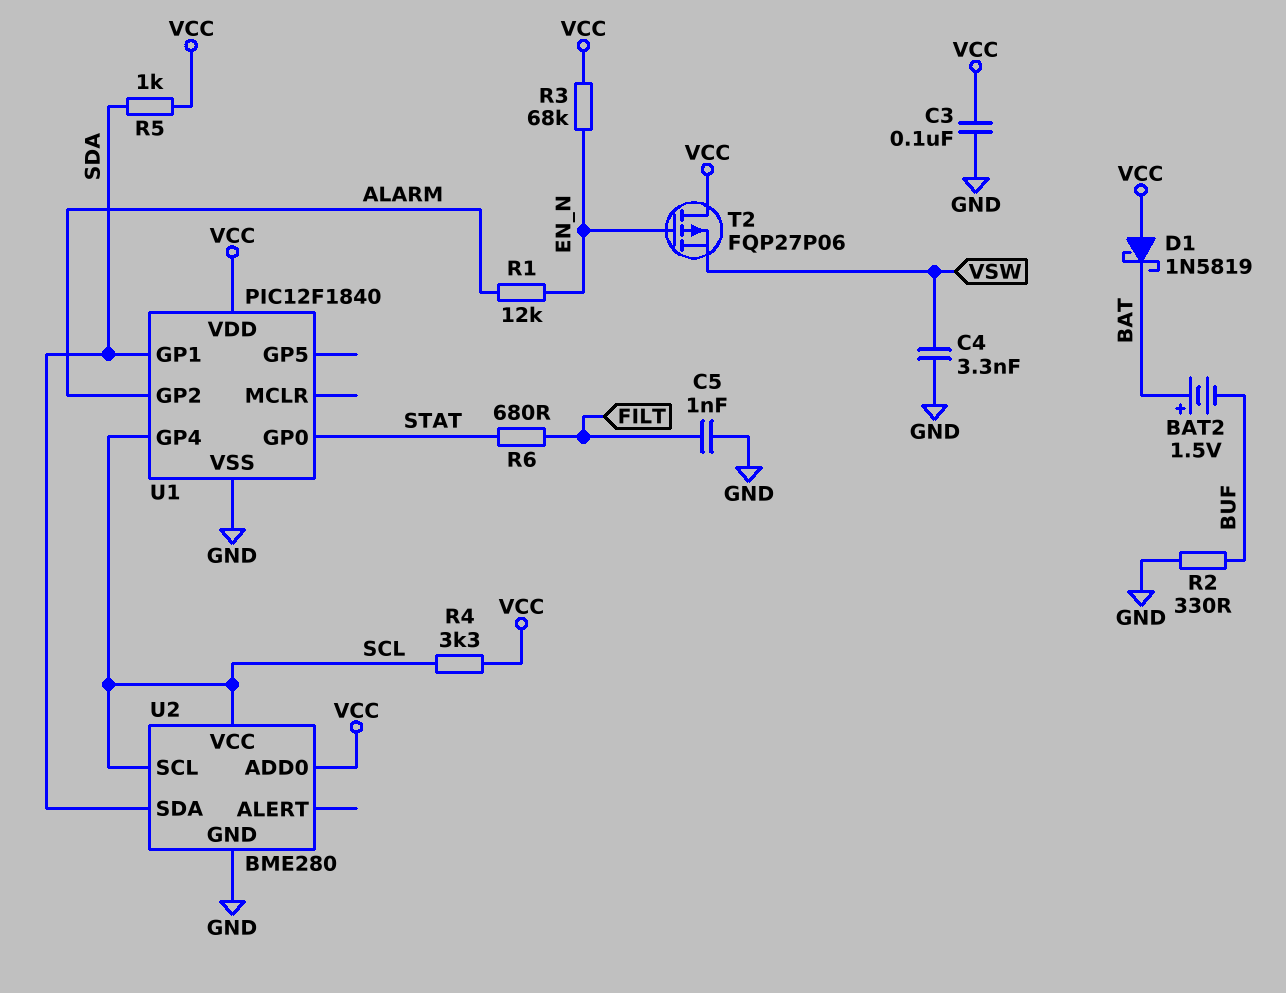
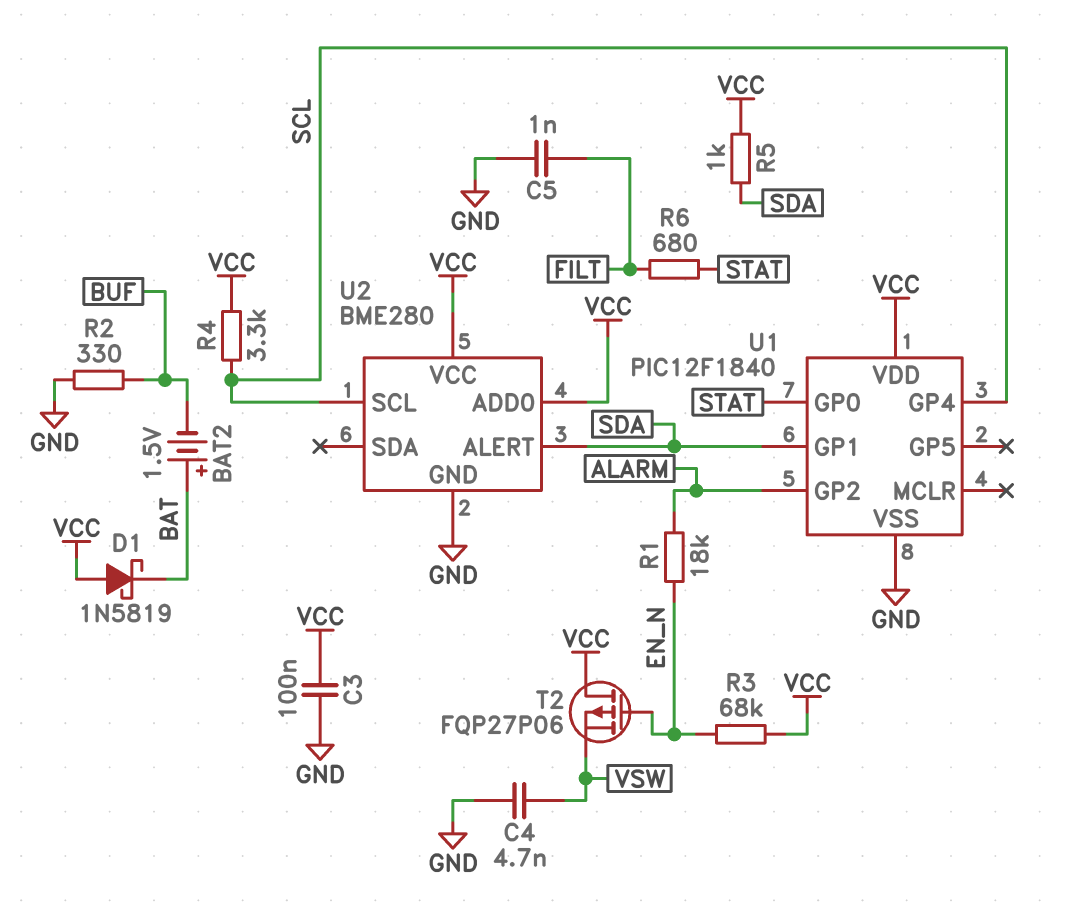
C4: 3.3nF (GND, VSW) -> 4.7nF (GND, VSW)
R1: 12k (ALARM, EN_N) -> 18k (ALARM, EN_N)
U2 pin ALERT: none -> SDA
U2 pin SDA: SDA -> none
U2 pin VCC: SCL -> VCC

